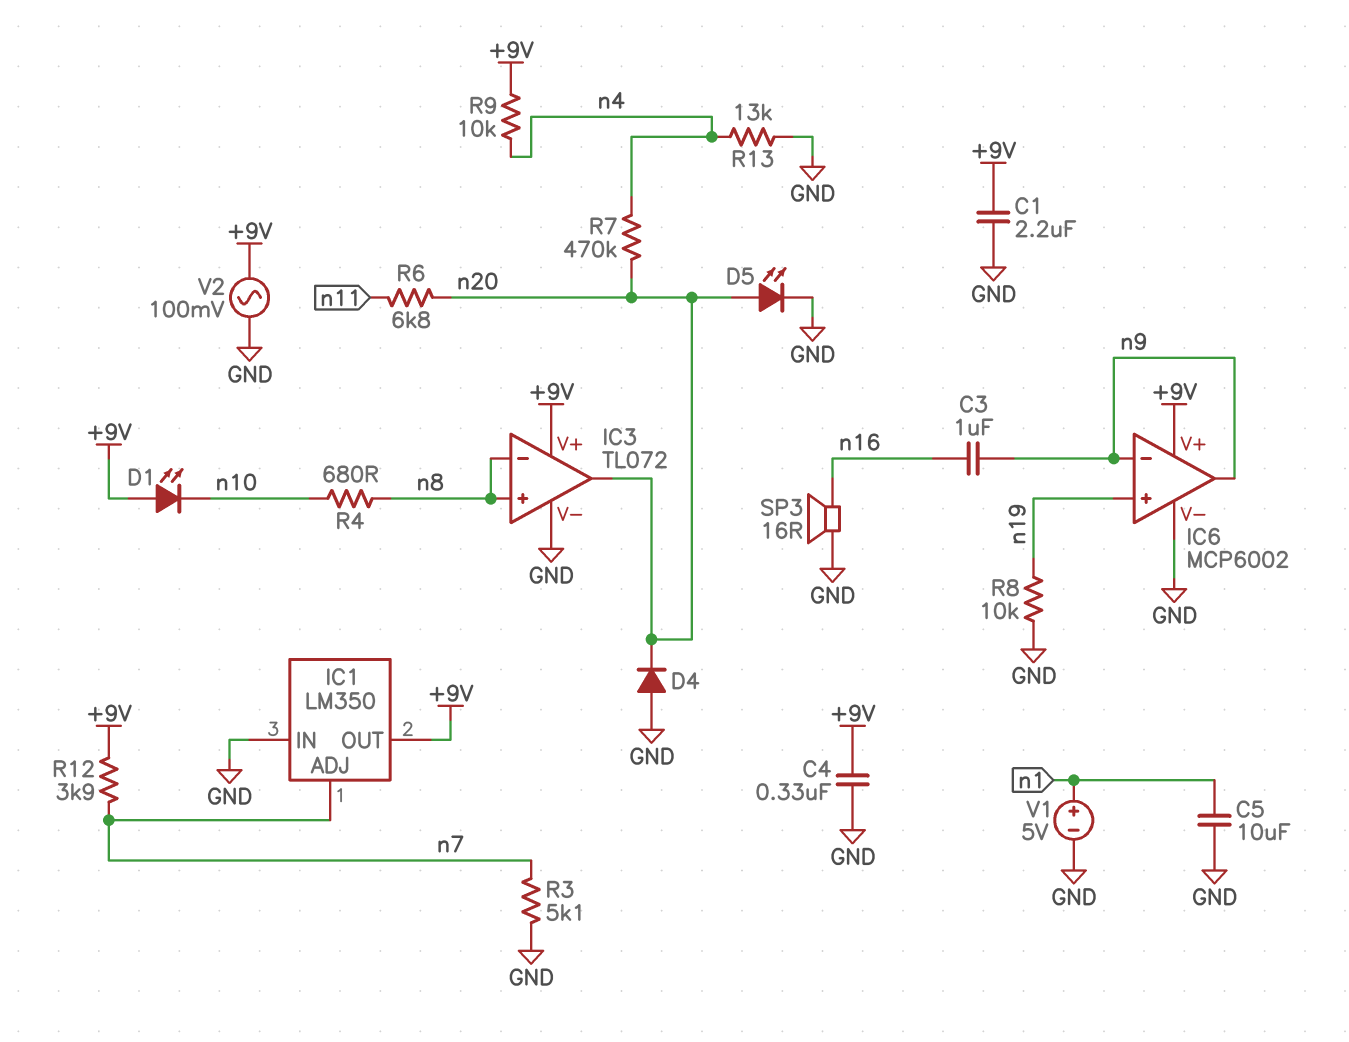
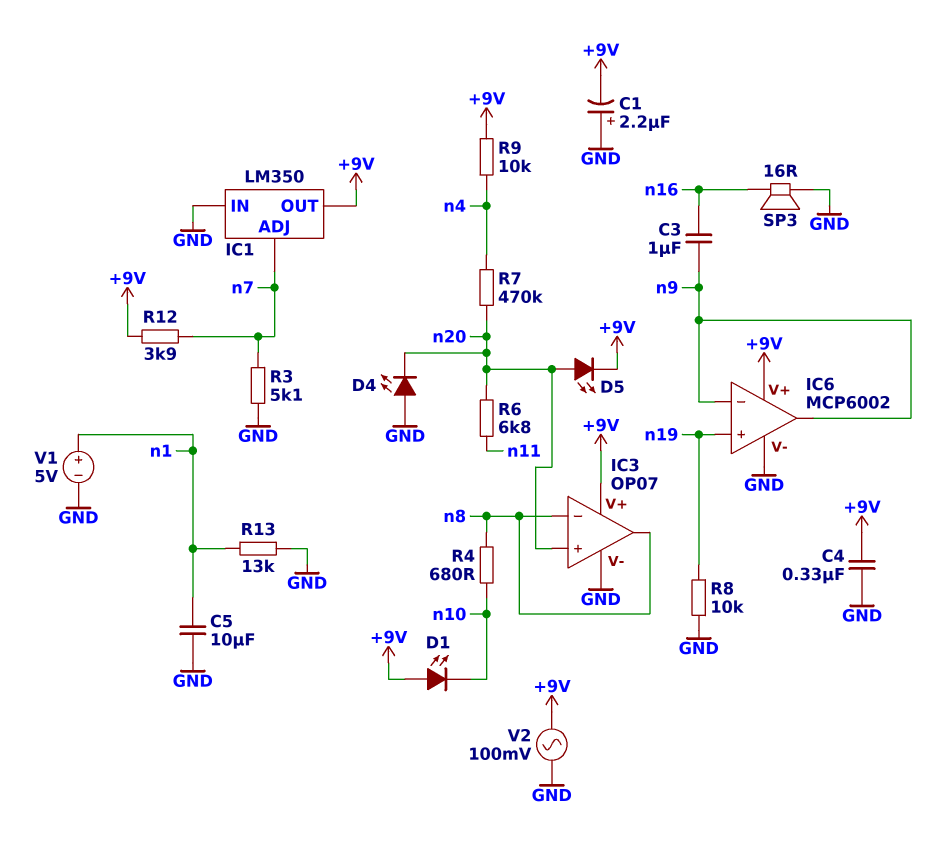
C1: 2.2uF (+9V, GND) -> 2.2uF (plus GND, minus +9V)
D4: diode (A GND, K n20) -> LED (A GND, K n20)
D5: LED (A n20, K GND) -> LED (A n20, K +9V)
IC3: TL072 -> OP07
IC3 pin in+: n8 -> n20
IC3 pin out: n20 -> n8
R13: 13k (GND, n4) -> 13k (GND, n1)

